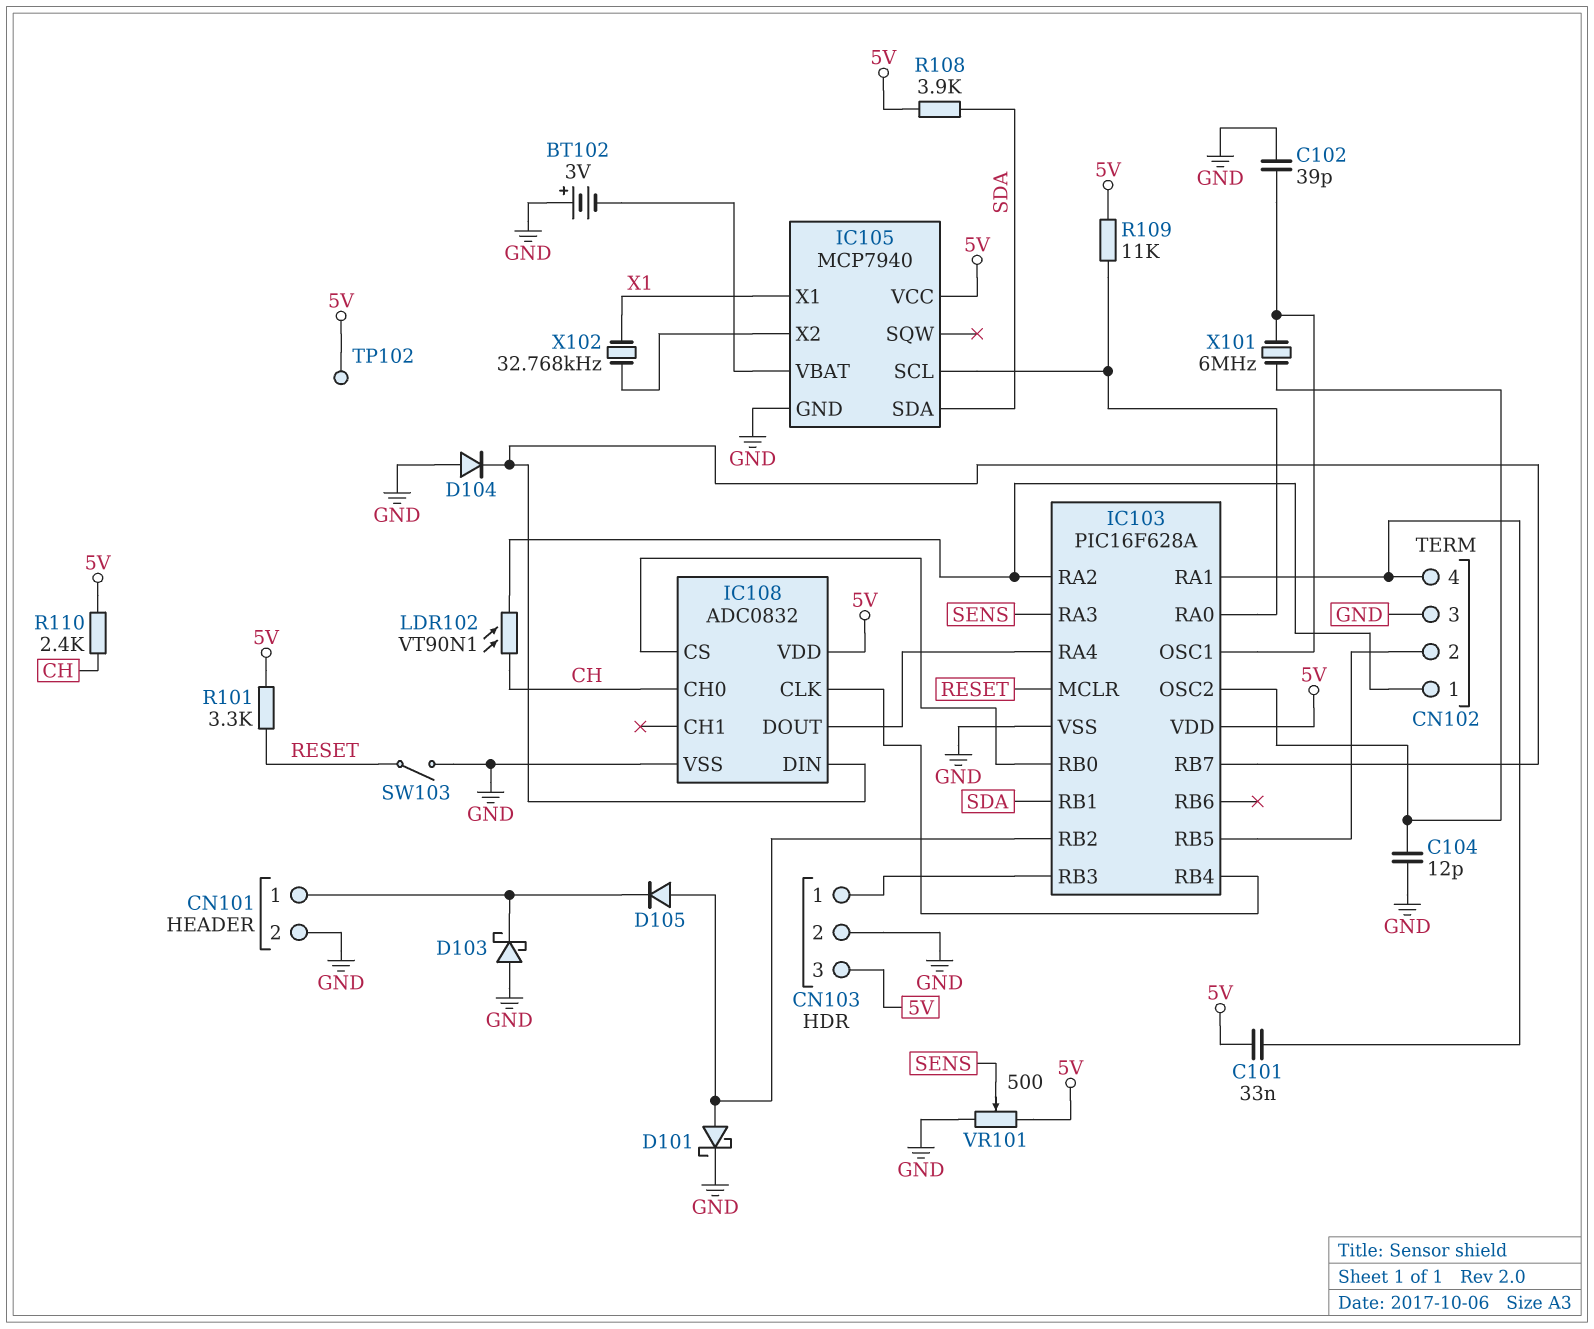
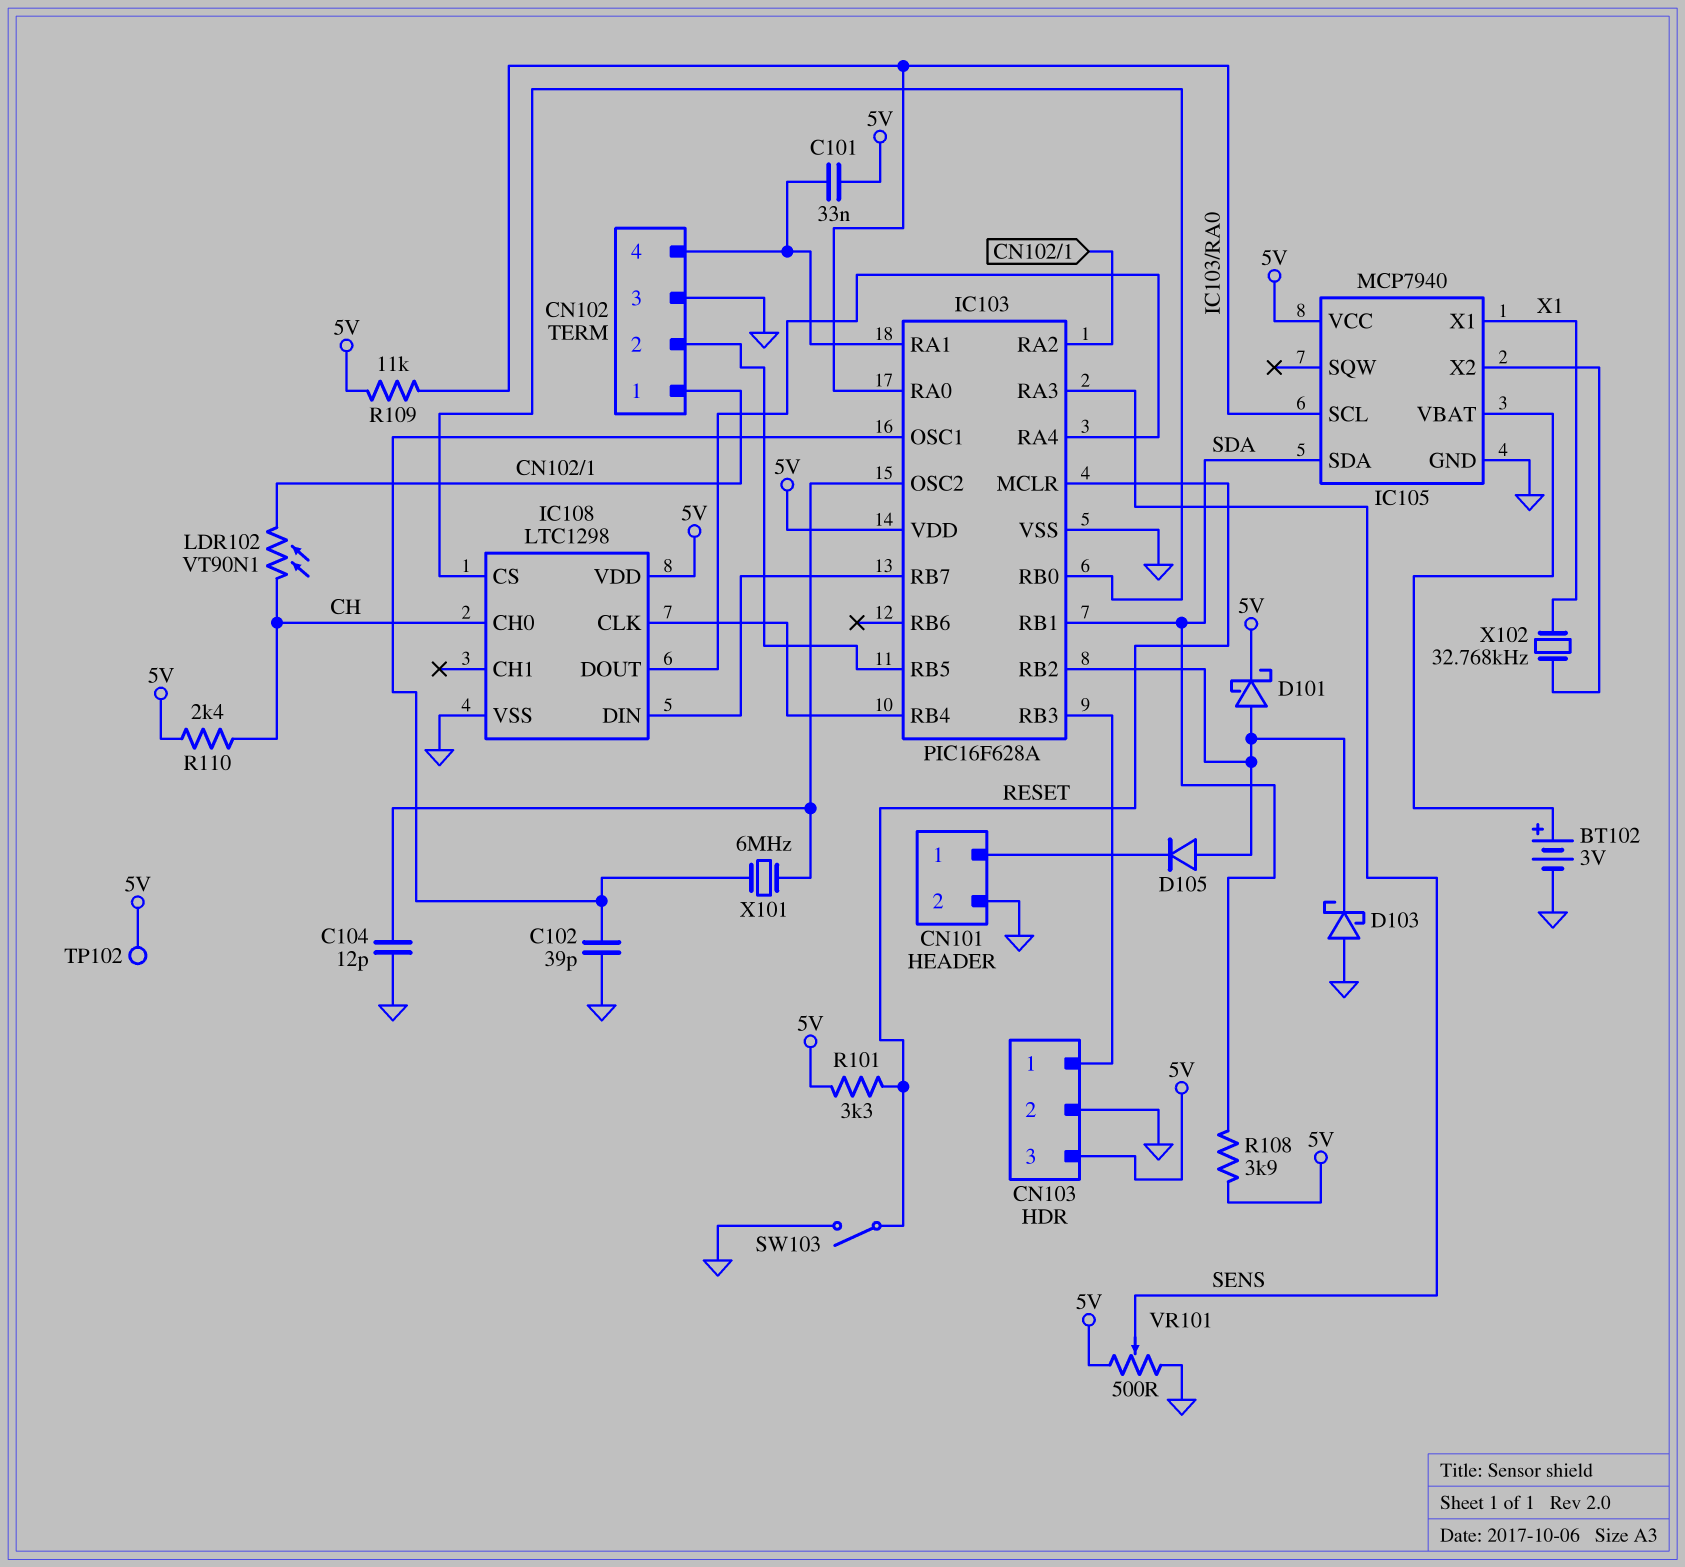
BT102: 3V (plus GND, minus IC105/VBAT) -> 3V (plus IC105/VBAT, minus GND)
D101: schottky (A IC103/RB2, K GND) -> schottky (A IC103/RB2, K 5V)
D103: schottky (A GND, K CN101/1) -> schottky (A GND, K IC103/RB2)
D104: diode (A GND, K IC103/RB7) -> none
IC108: ADC0832 -> LTC1298

